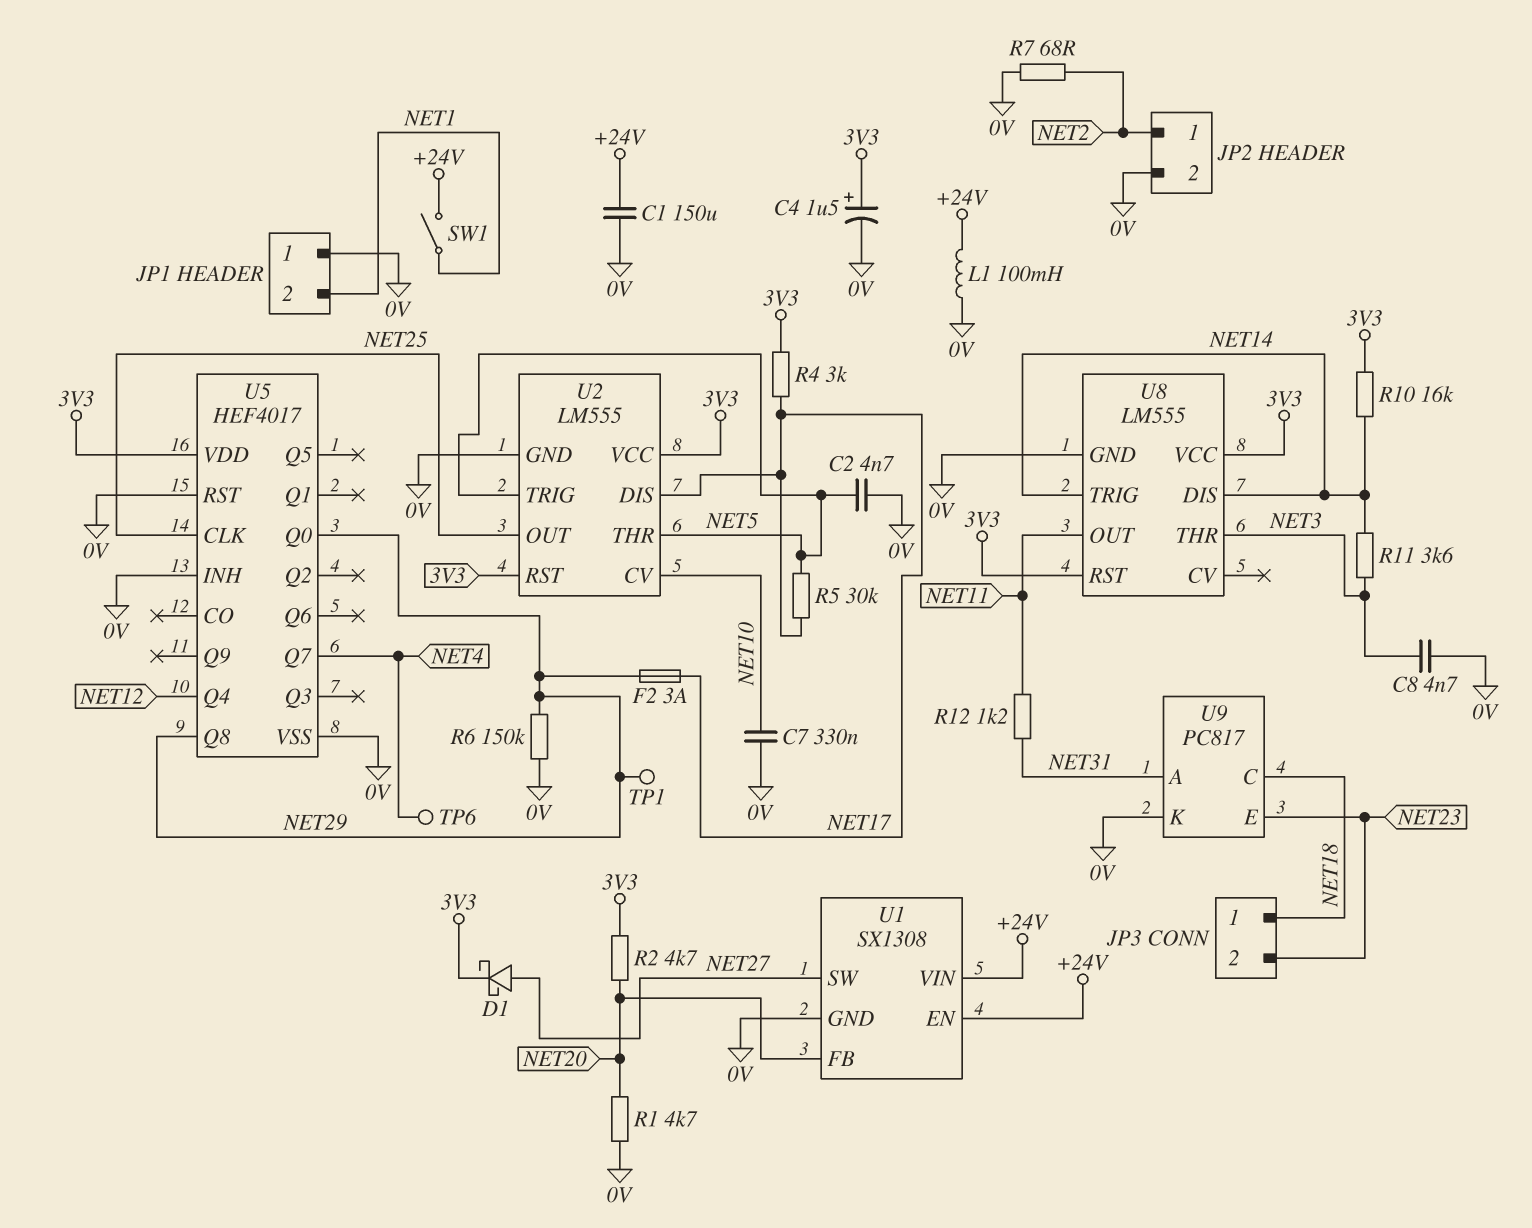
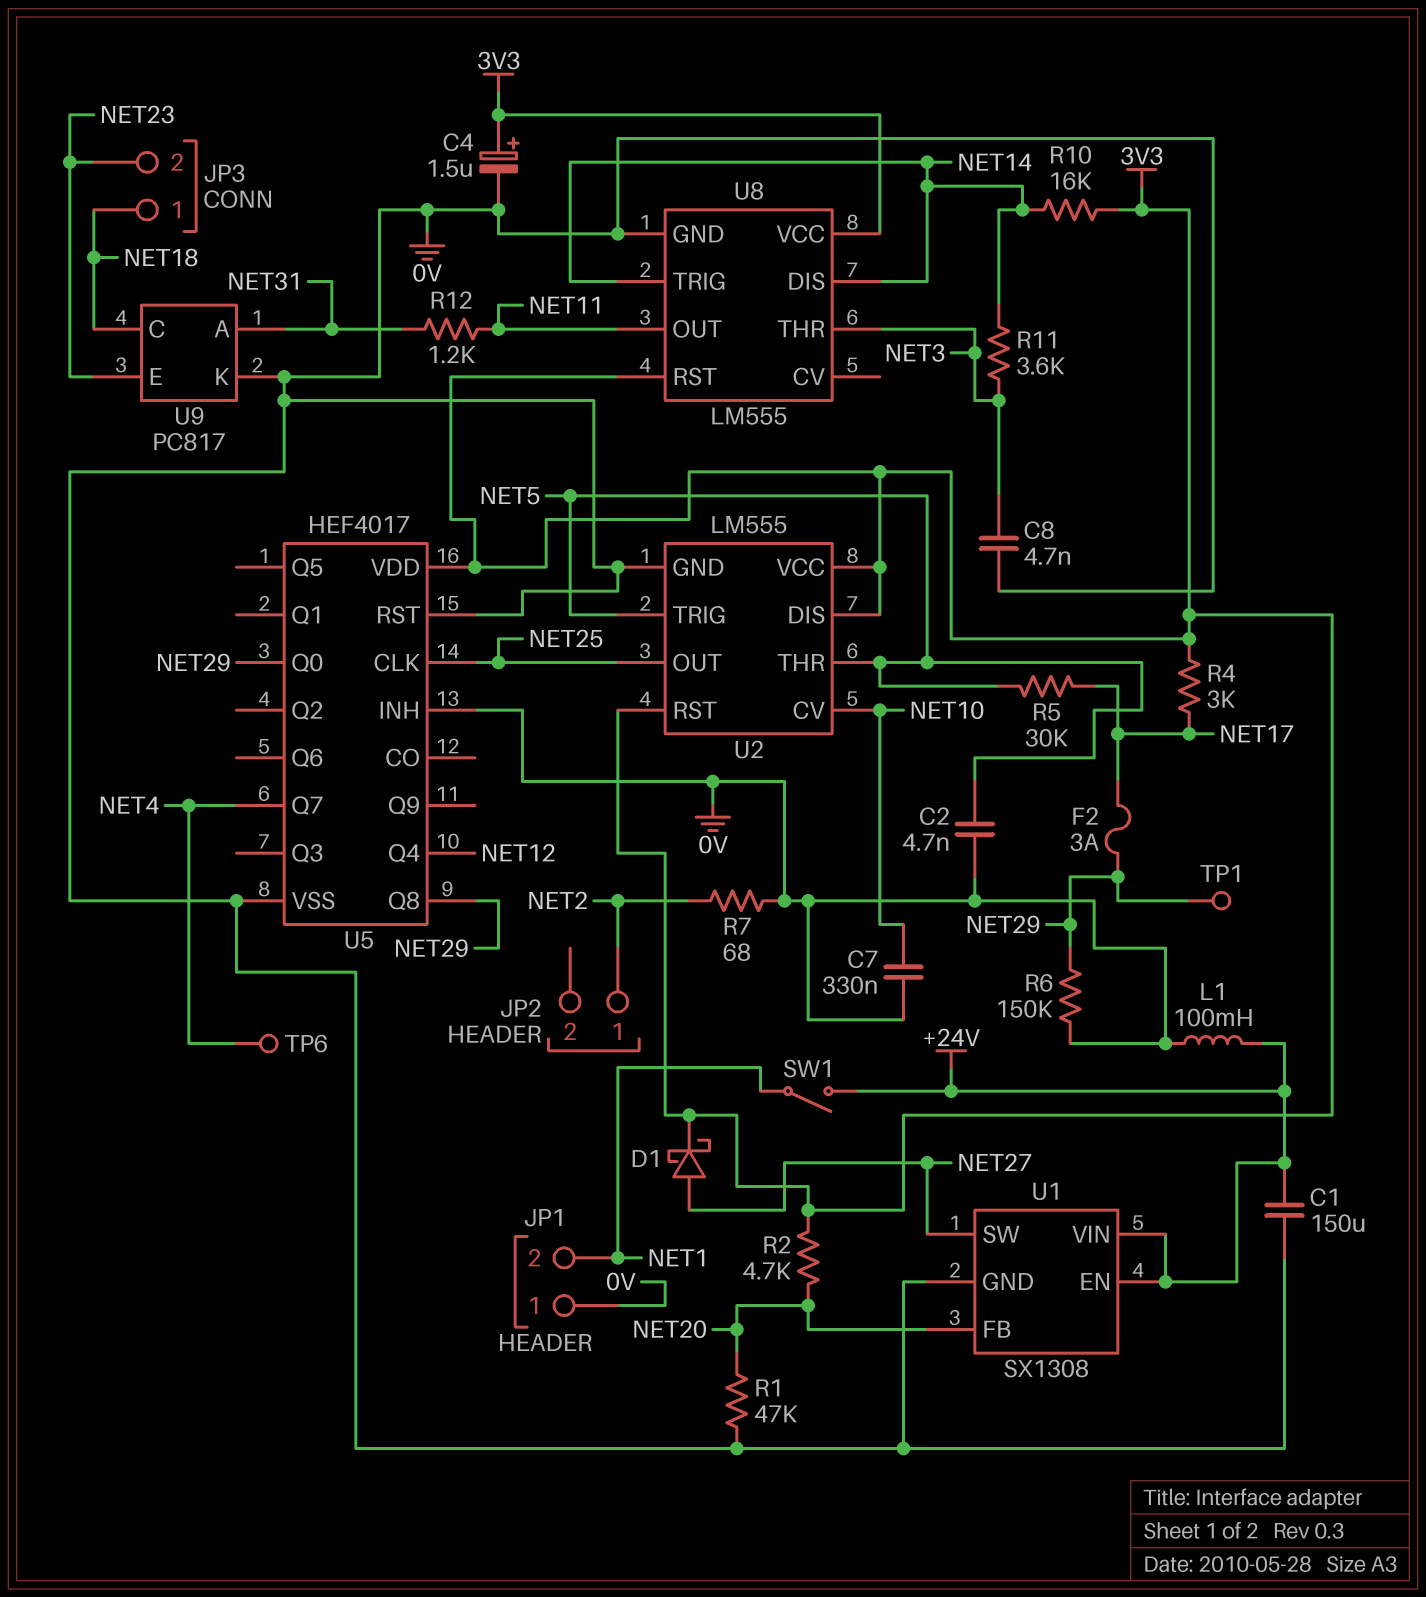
JP2 pin 2: 0V -> none
R1: 4.7k (0V, NET20) -> 47k (0V, NET20)
U2 pin DIS: NET17 -> 3V3

